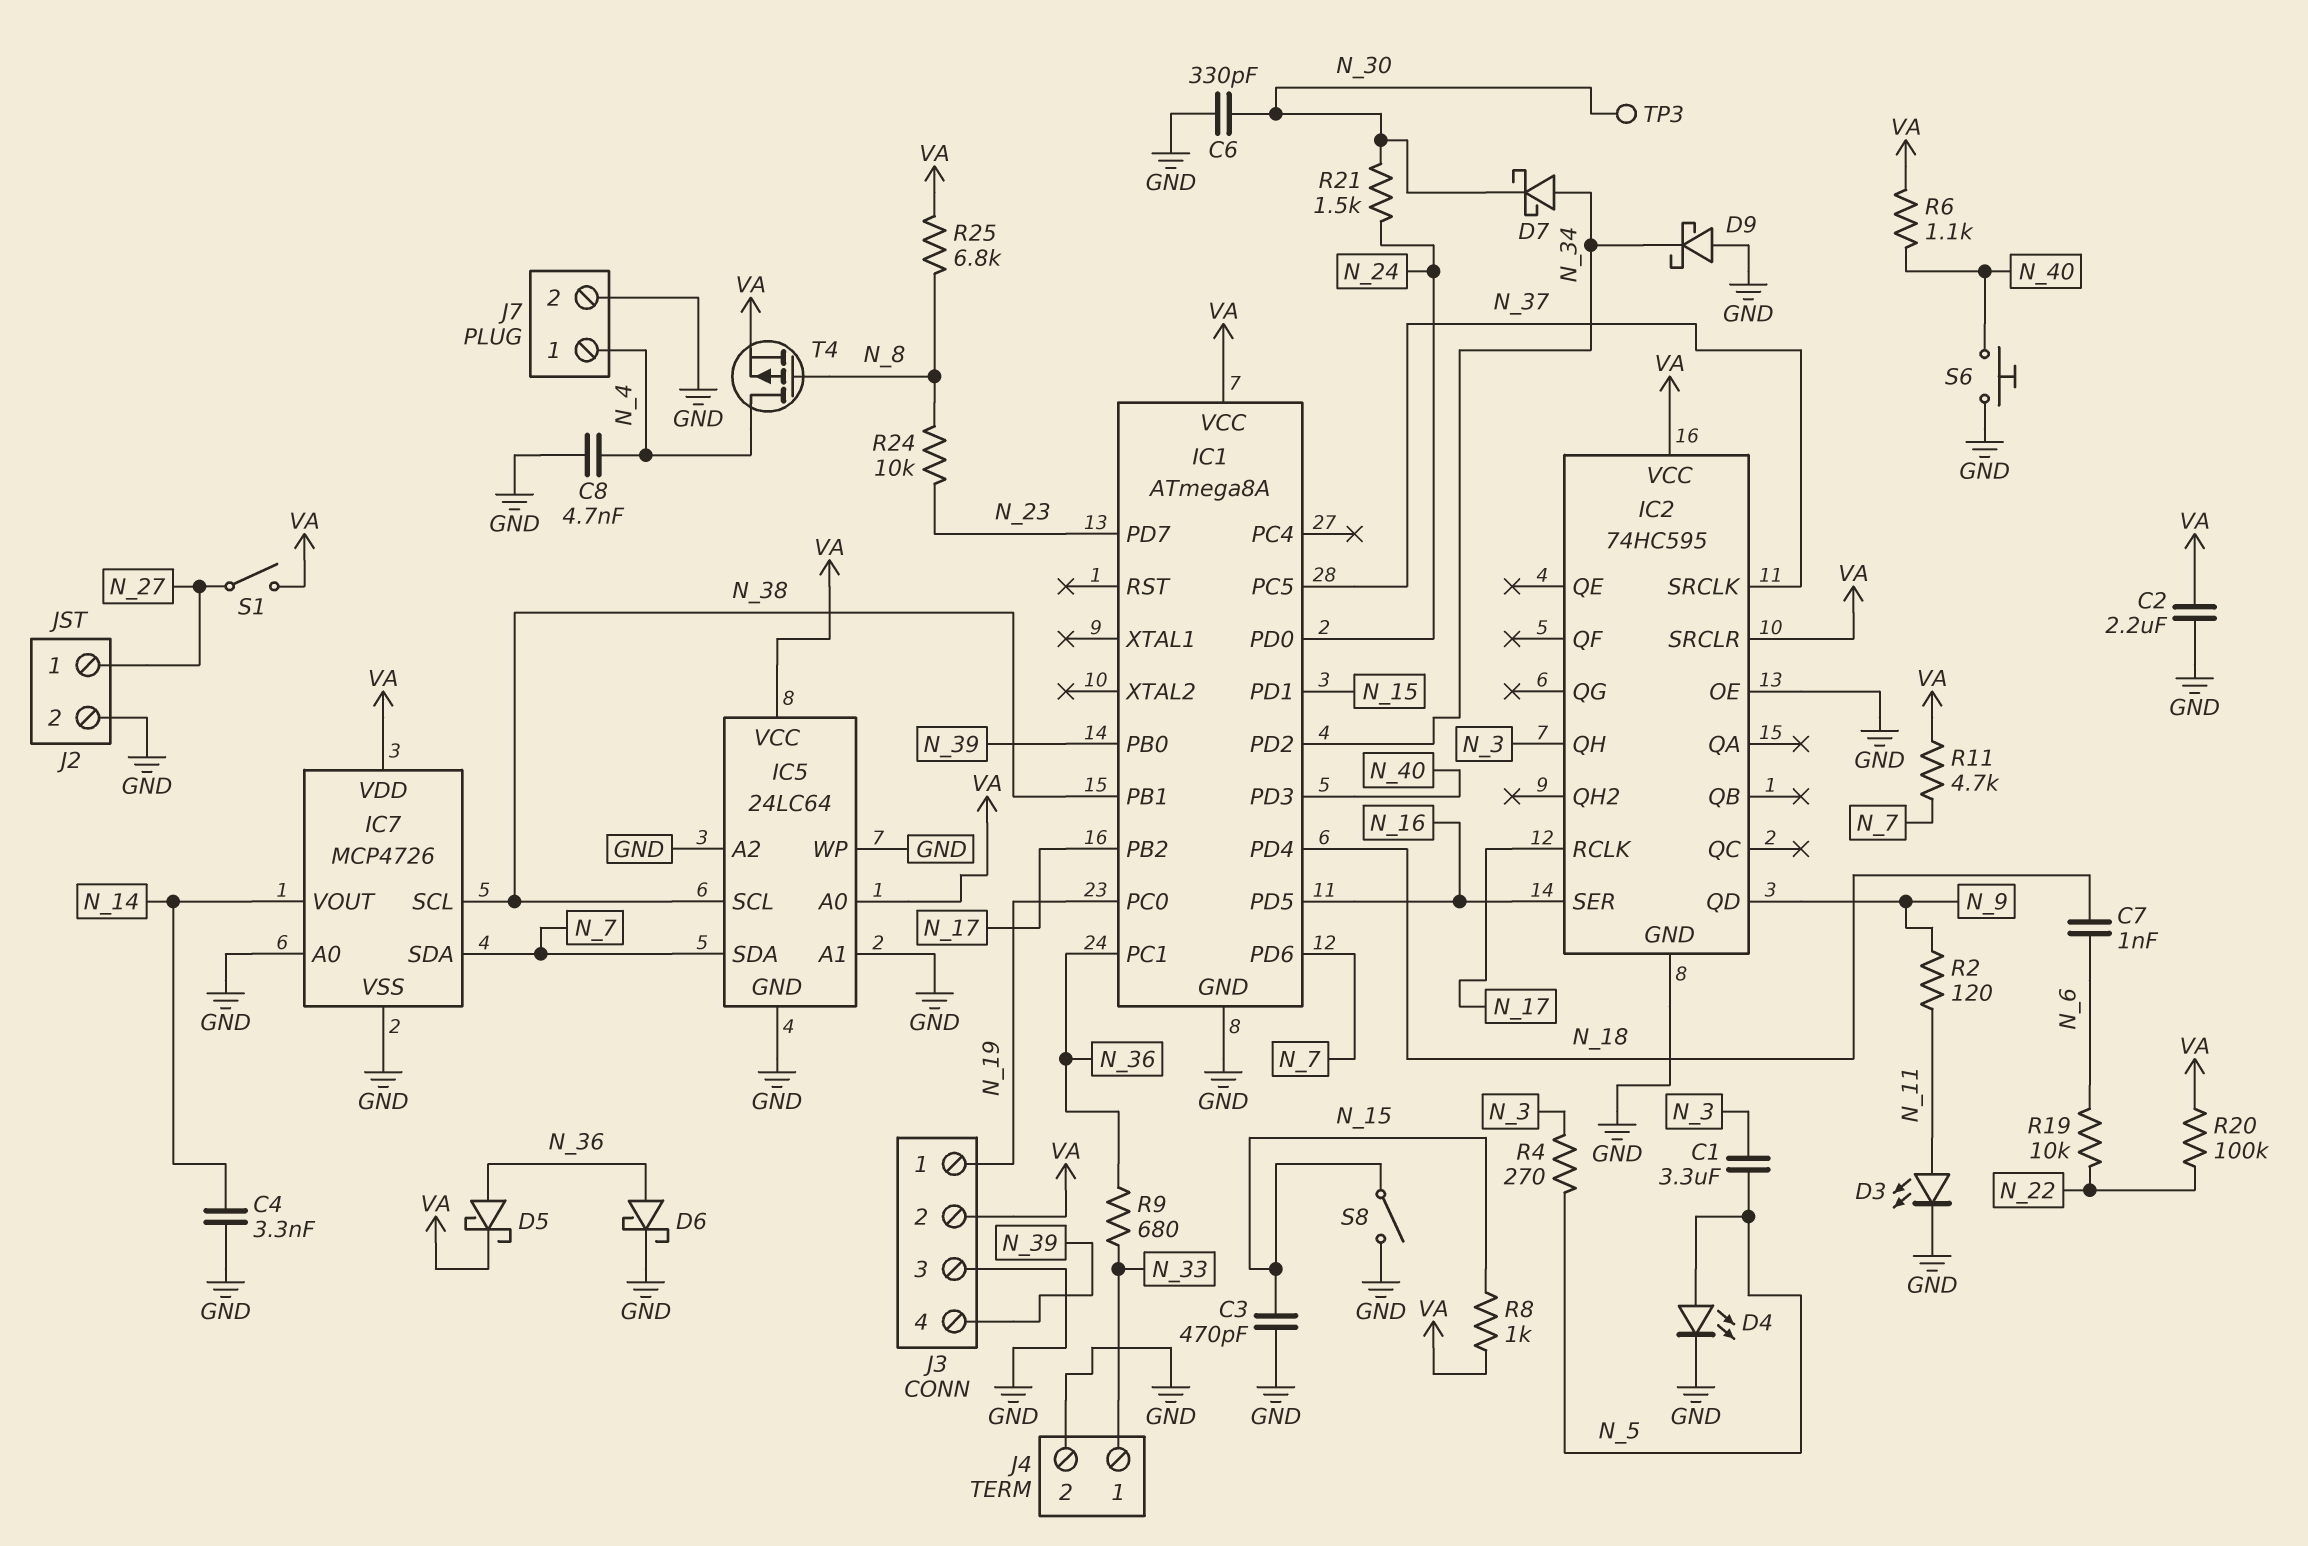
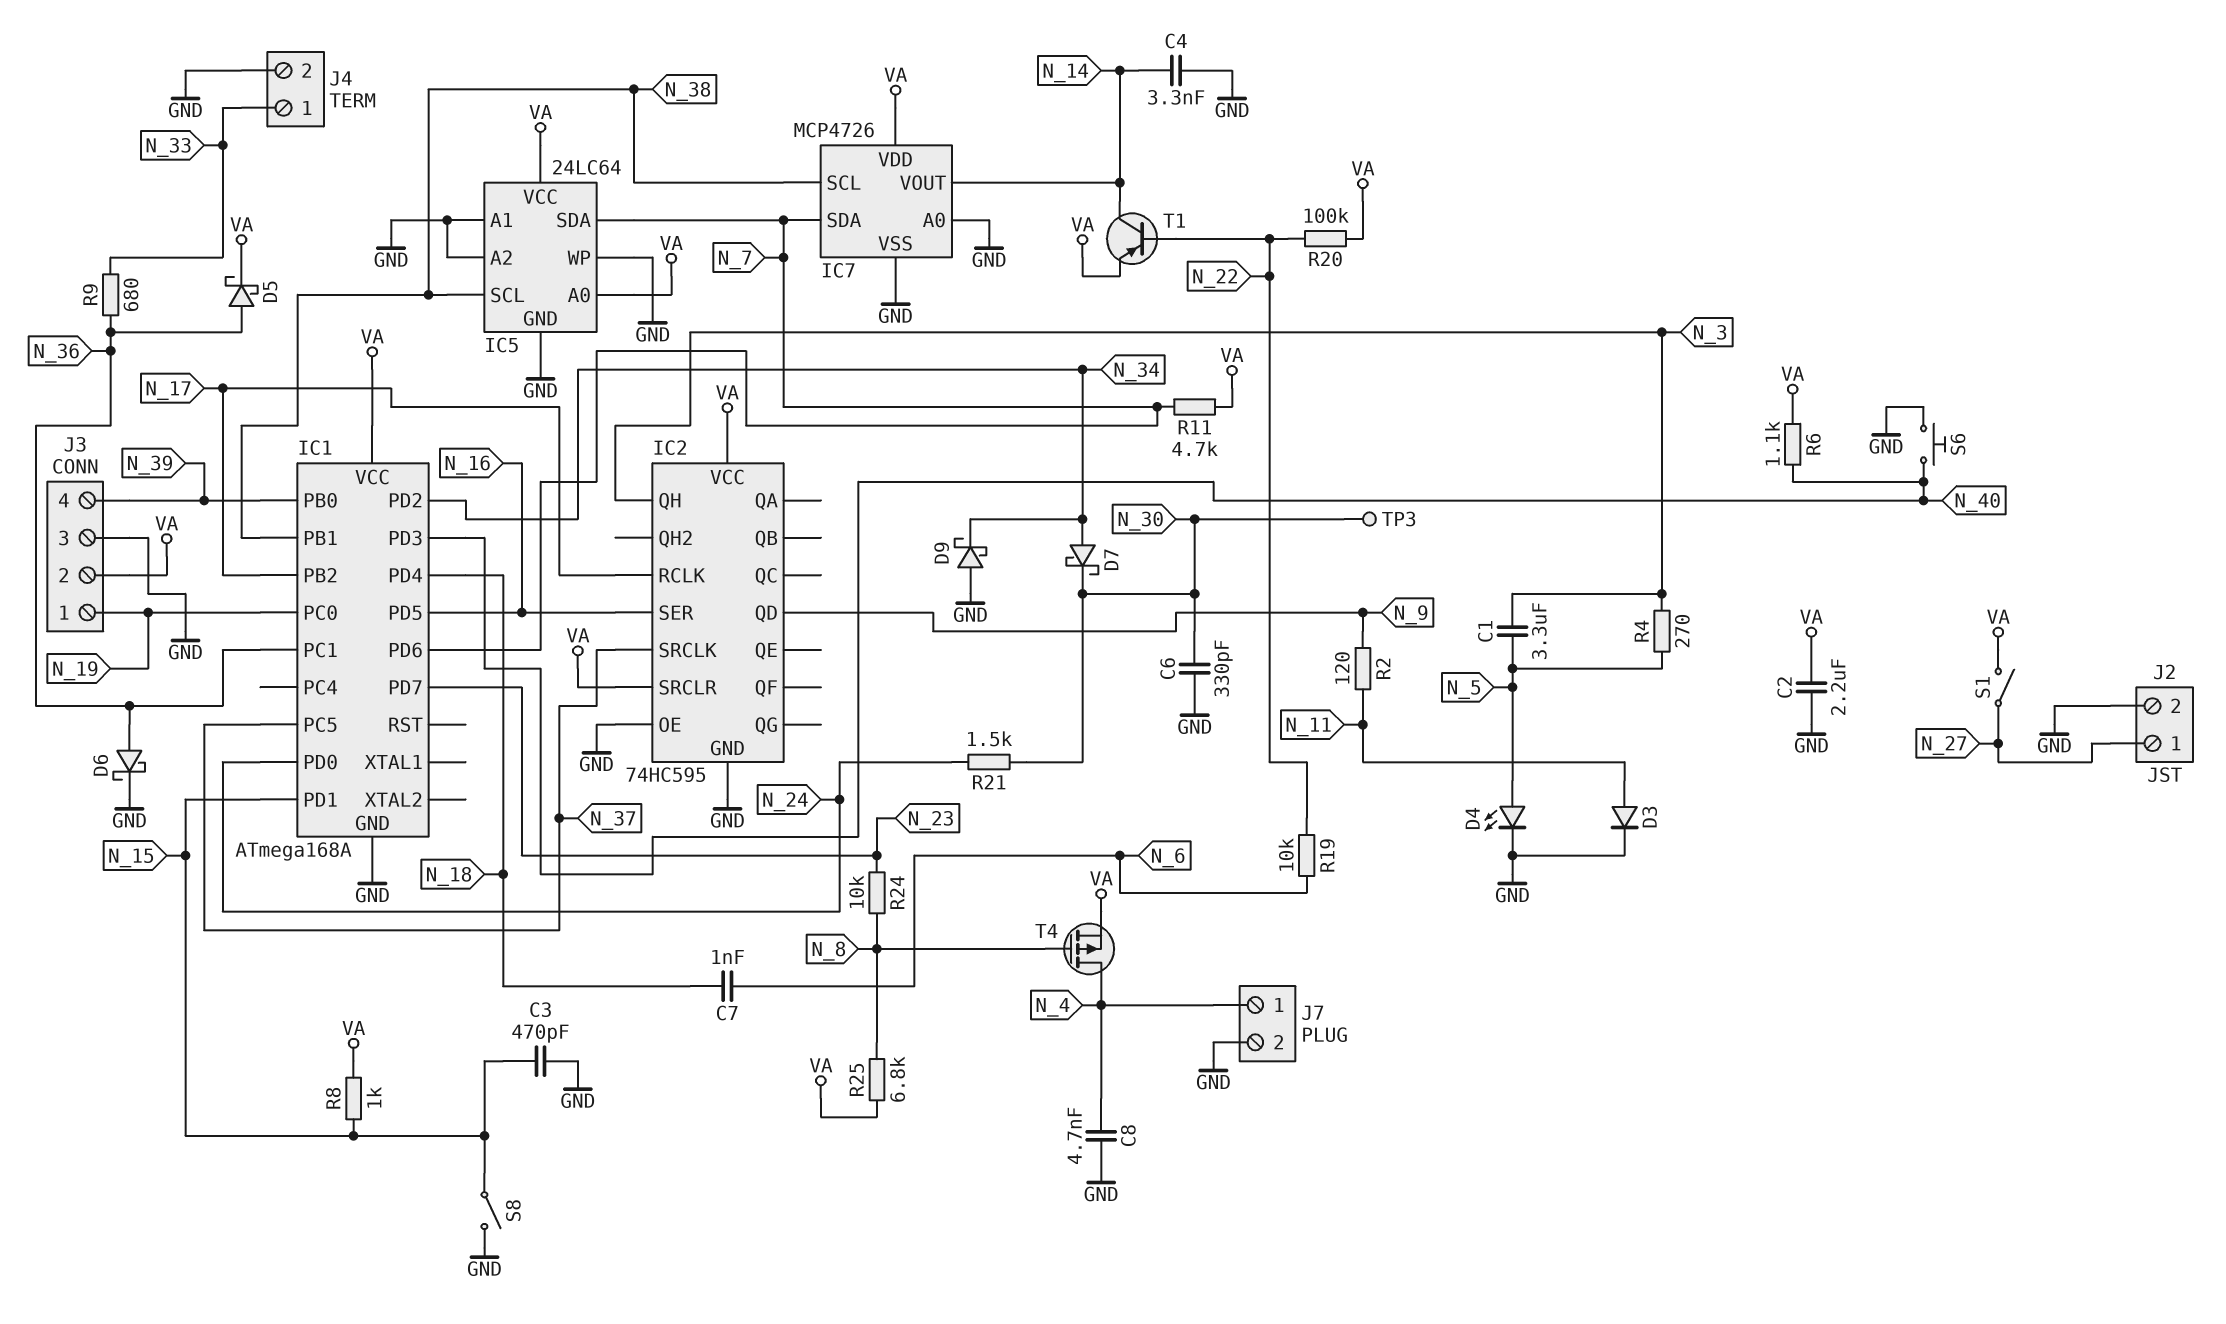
D3: LED (A N_11, K GND) -> diode (A N_11, K GND)
IC1: ATmega8A -> ATmega168A
T1: none -> PNP (B N_22, C N_14, E VA)

